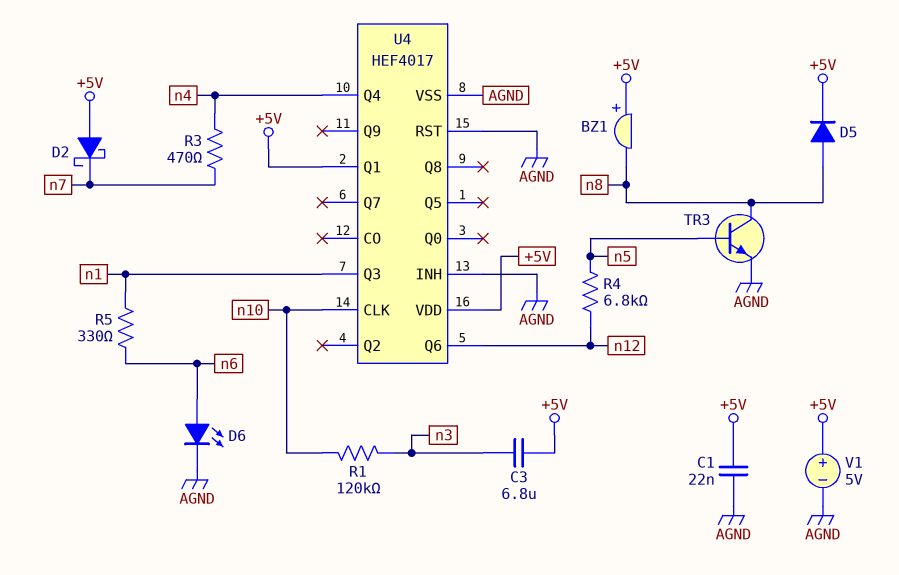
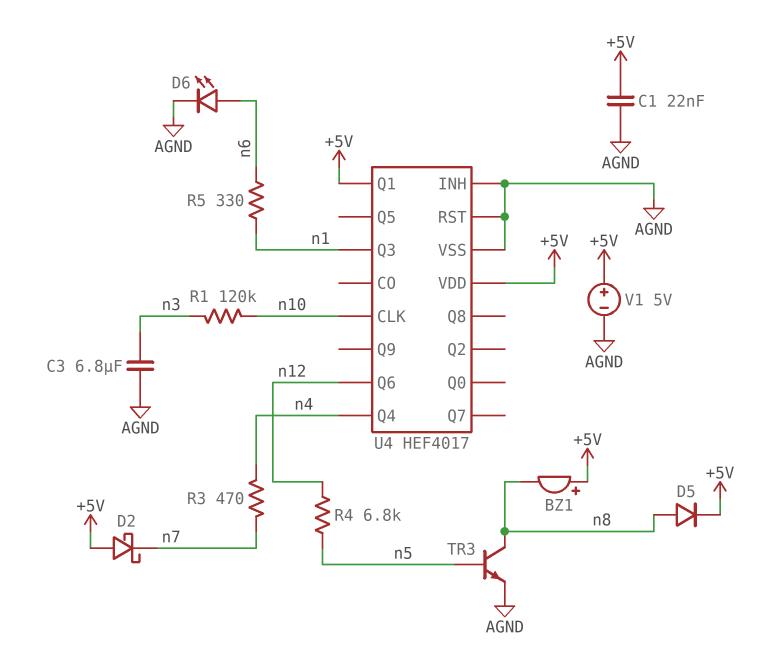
C3: 6.8uF (+5V, n3) -> 6.8uF (AGND, n3)

